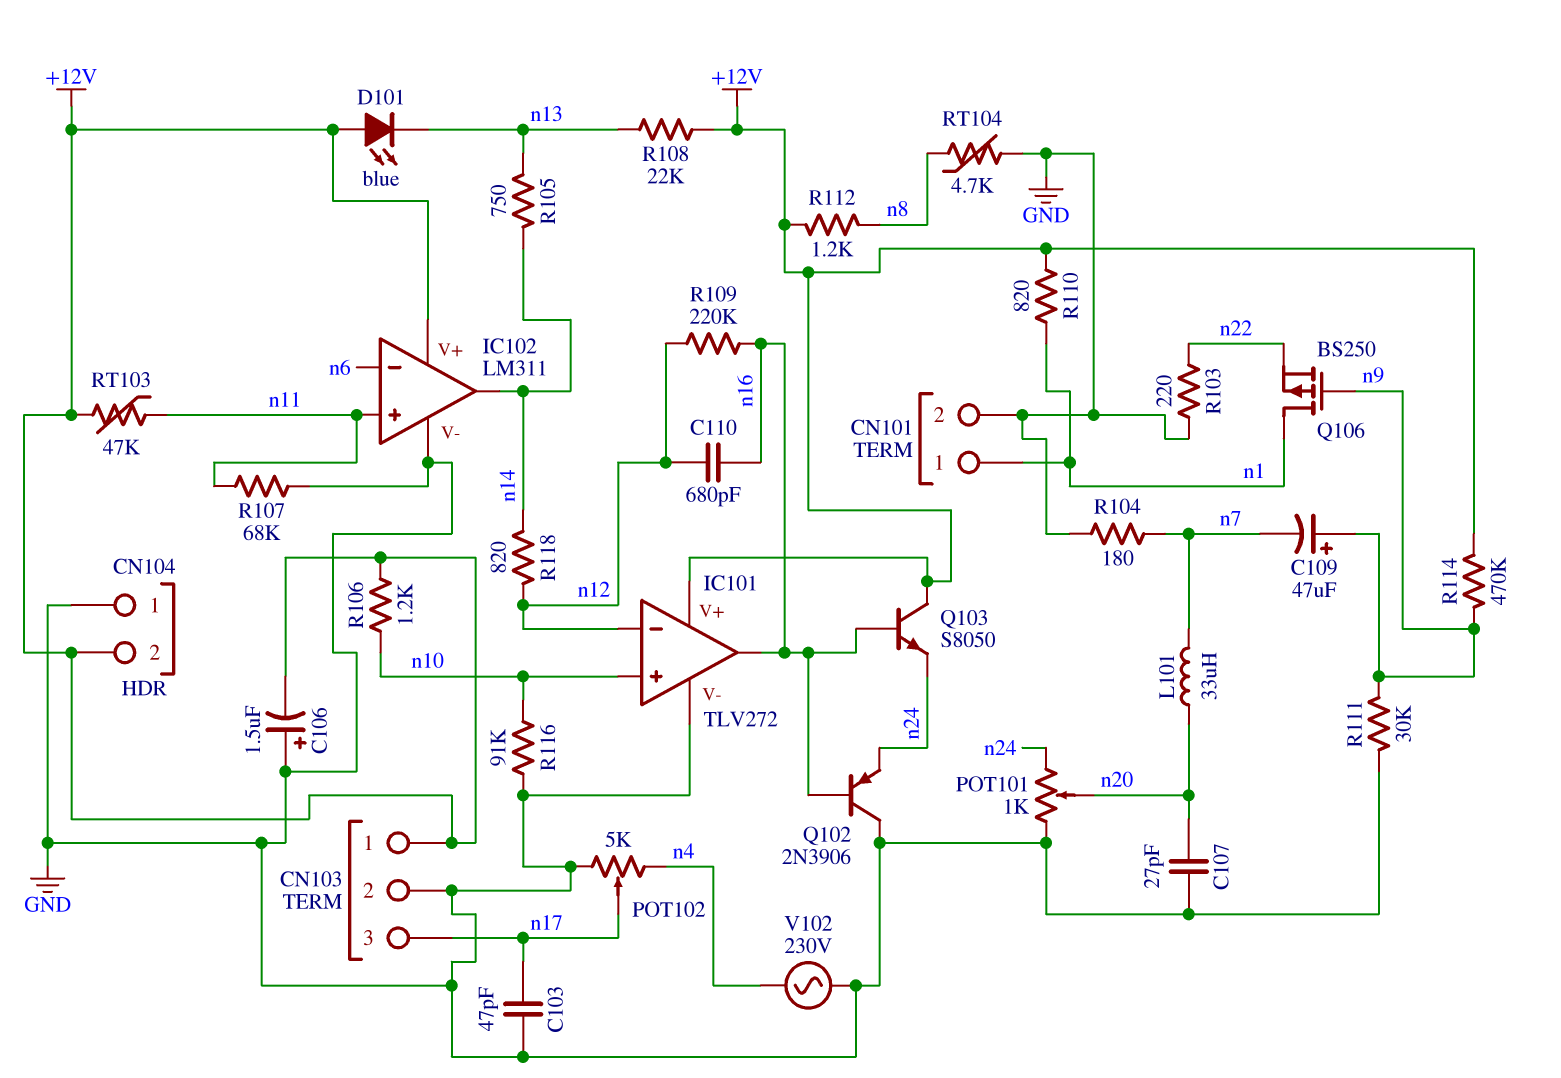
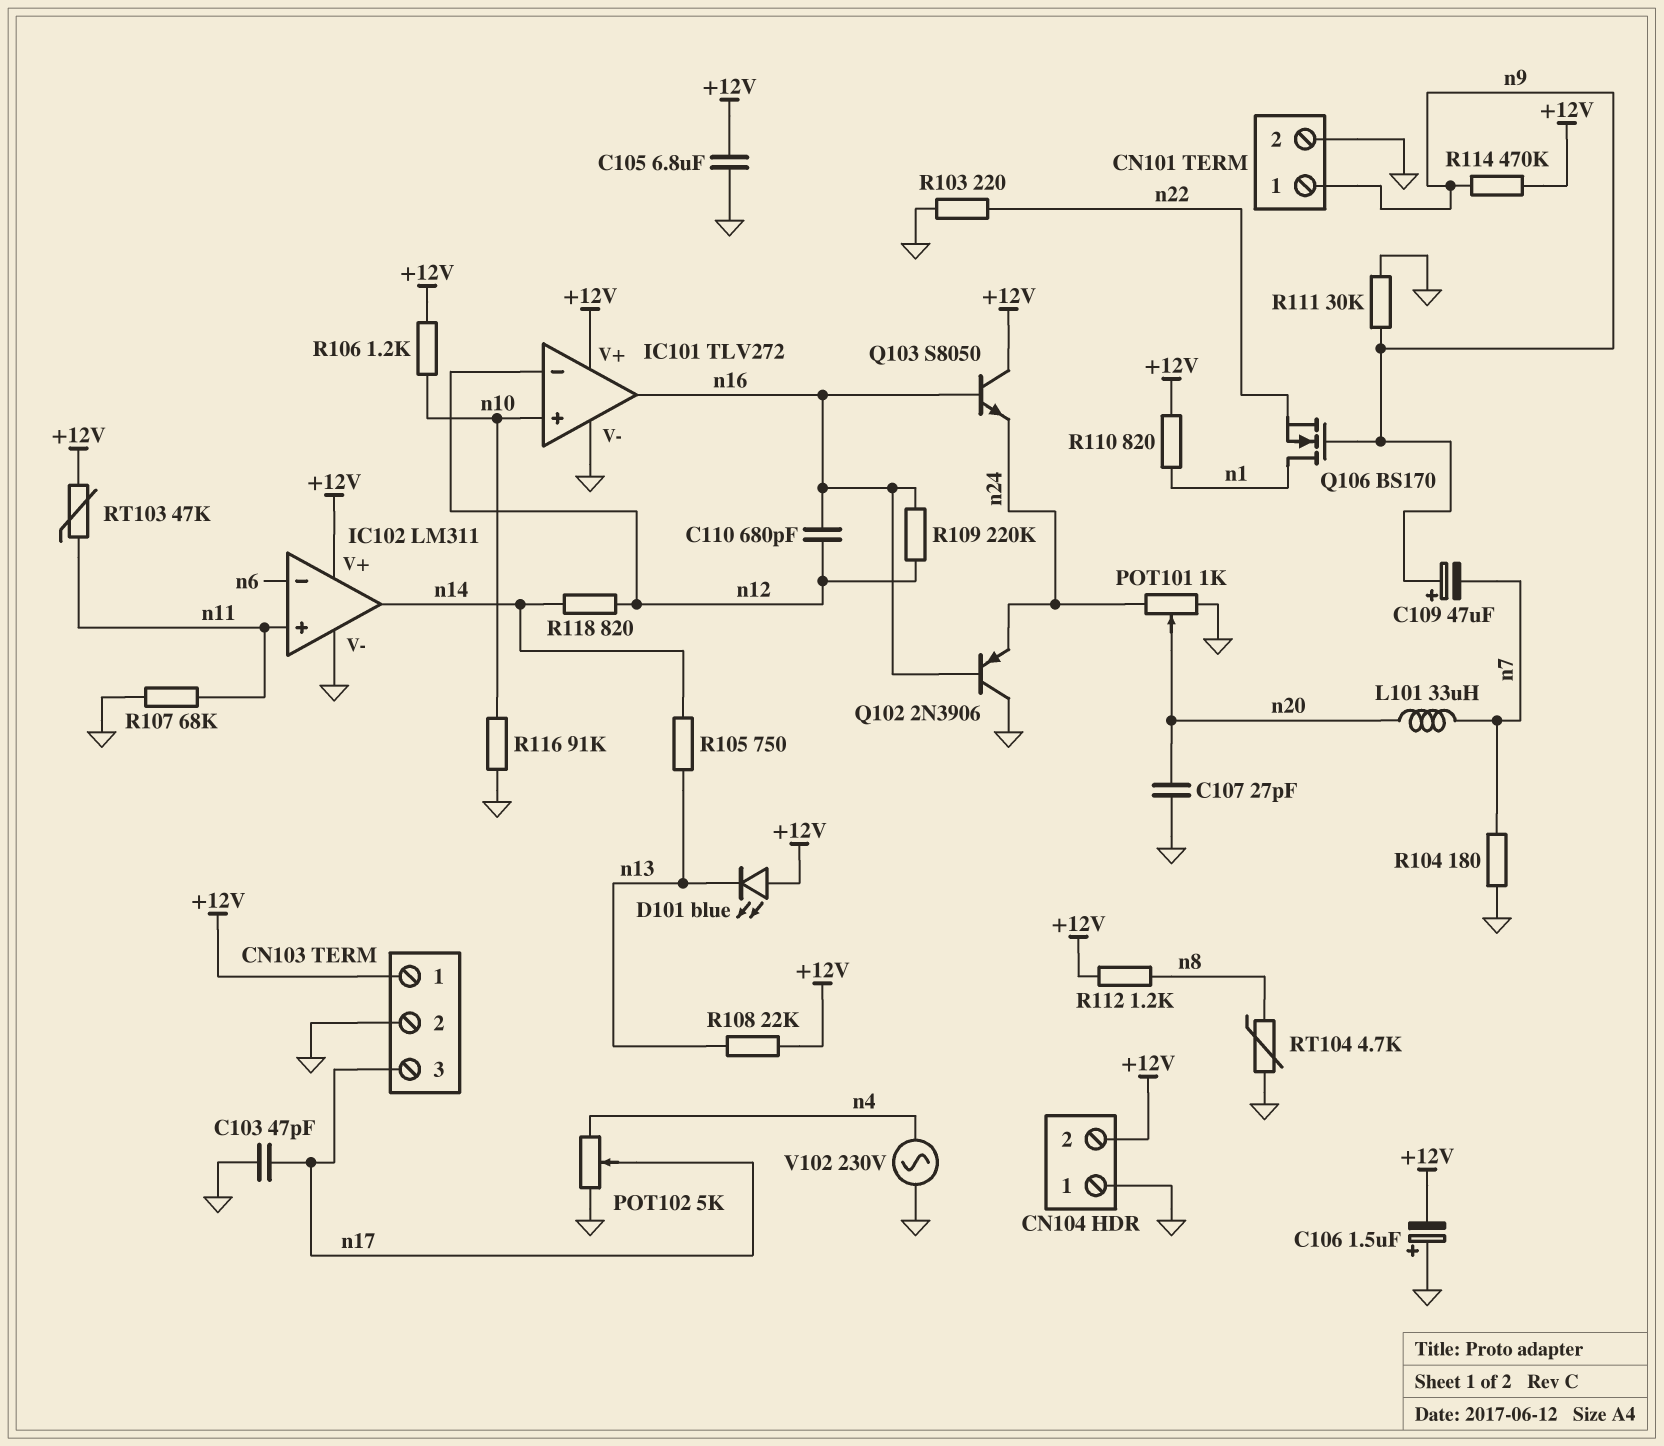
C105: none -> 6.8uF (+12V, GND)
CN101 pin 1: n1 -> n9
Q106: PMOS BS250 (G n9, D n1, S n22) -> NMOS BS170 (G n9, D n1, S n22)

